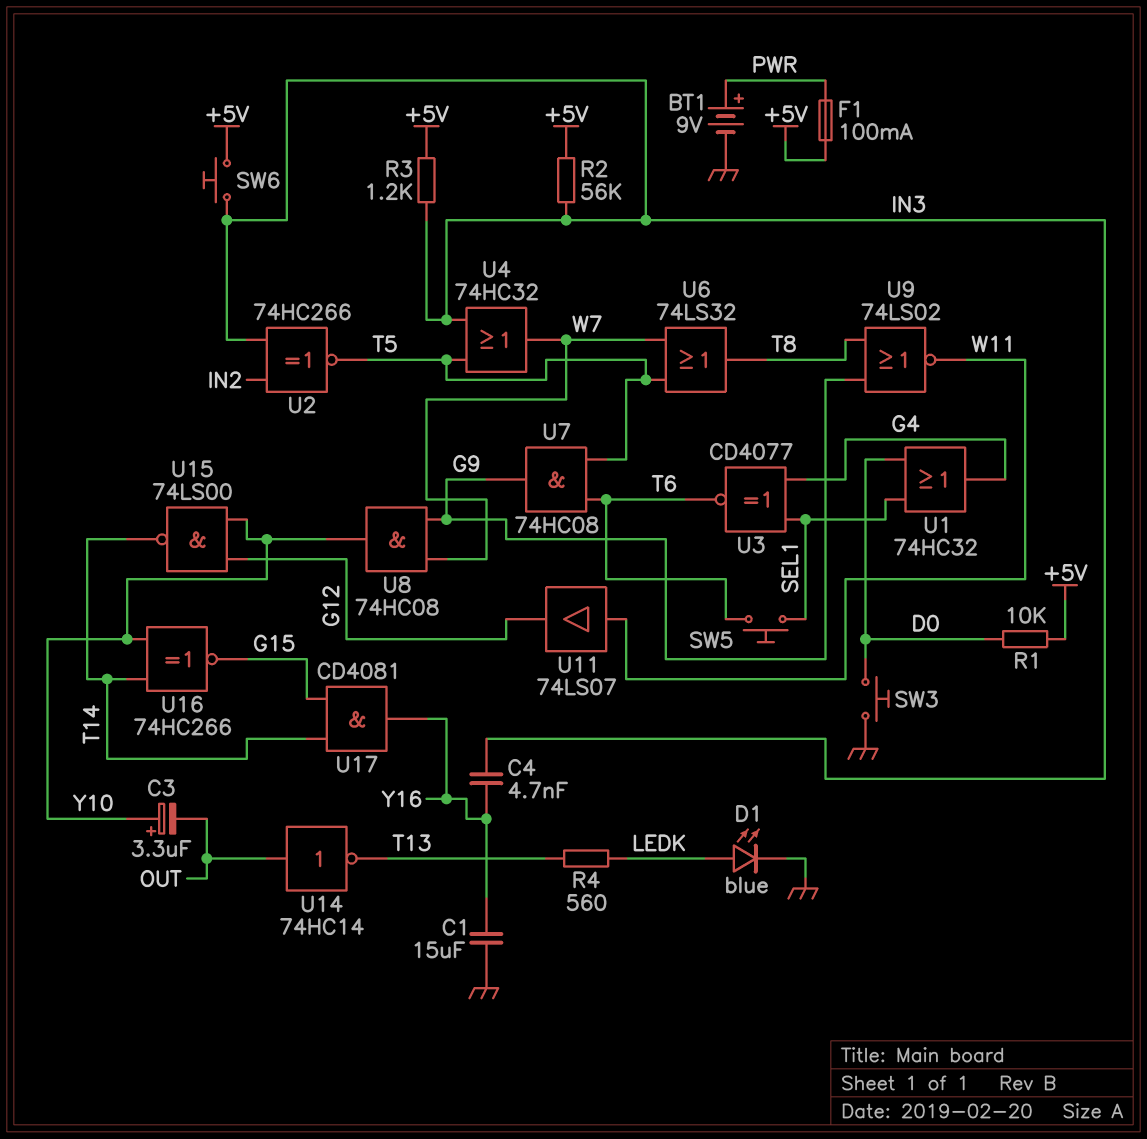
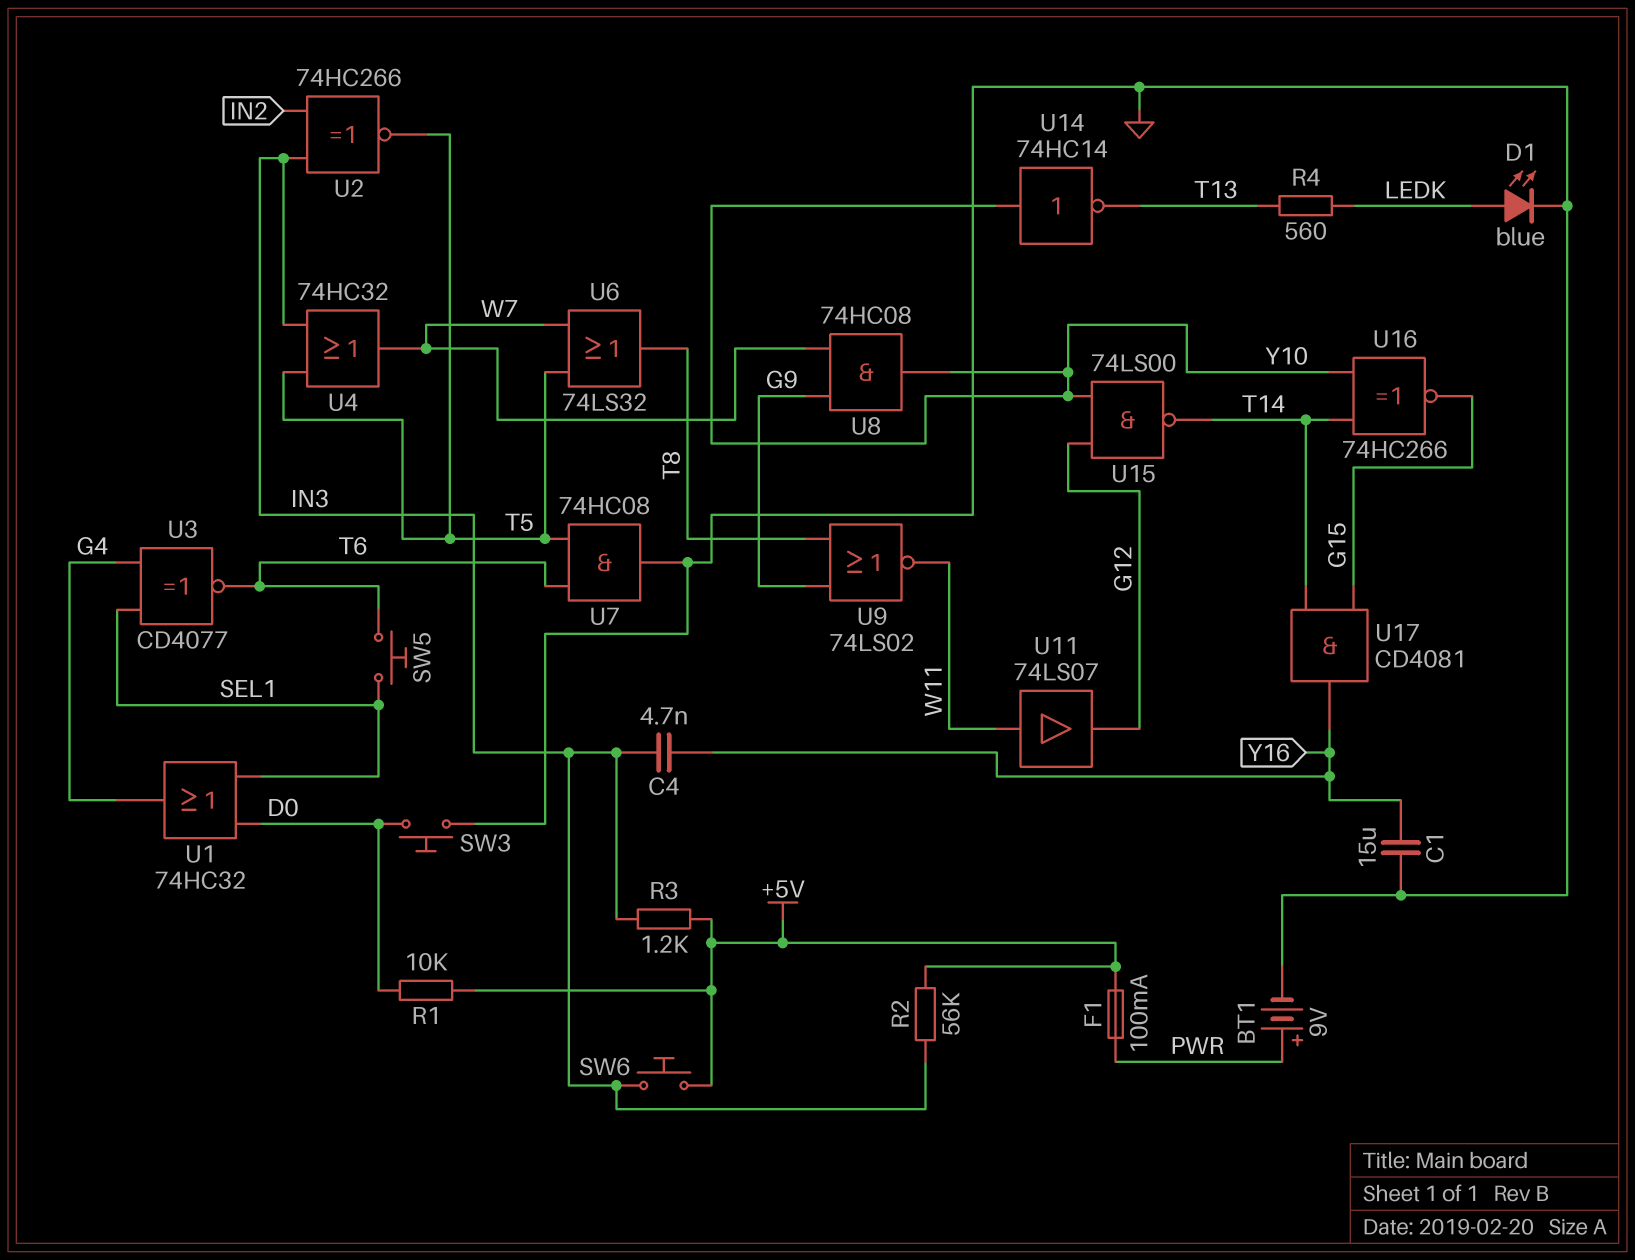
C3: 3.3uF (plus Y10, minus OUT) -> none
U7: AND 74HC08 (in T5, in T6, out G9) -> AND 74HC08 (in T5, in T6, out GND)
U14: NOT 74HC14 (in OUT, out T13) -> NOT 74HC14 (in Y10, out T13)

